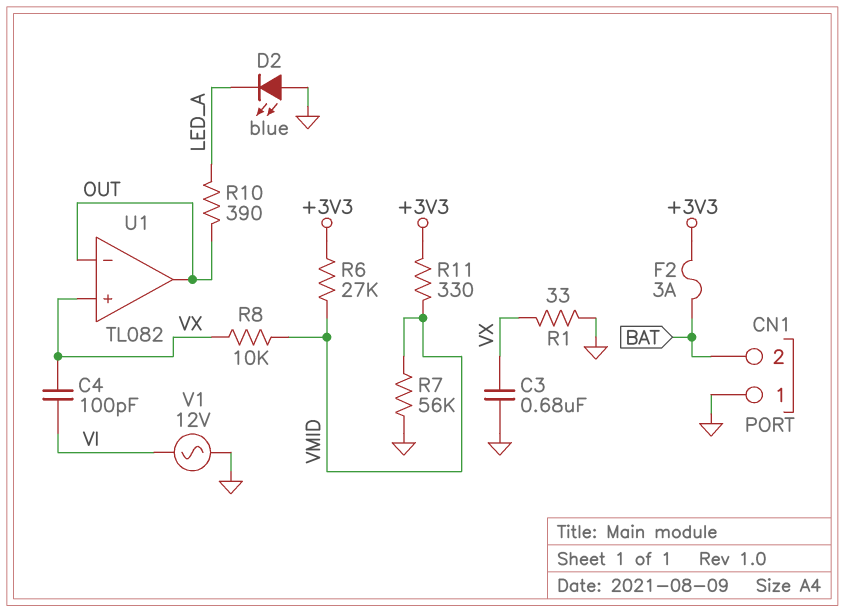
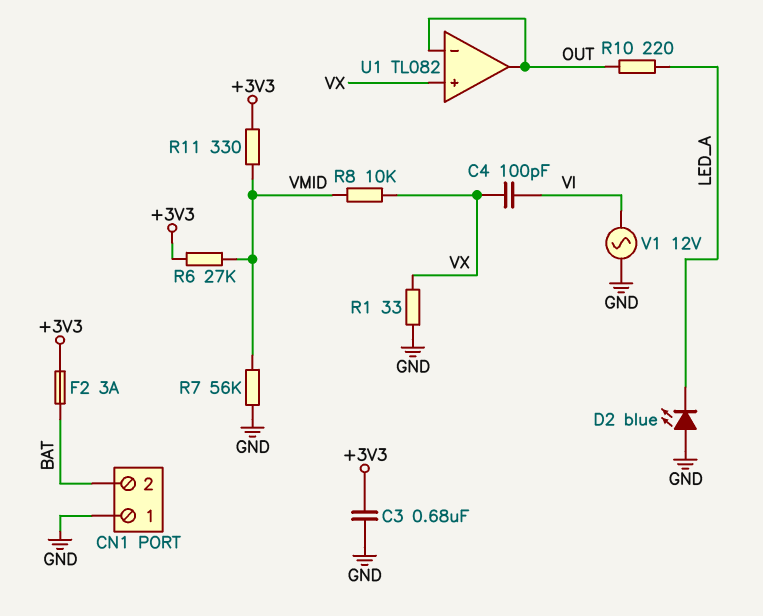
C3: 680nF (GND, VX) -> 680nF (+3V3, GND)
R10: 390 (LED_A, OUT) -> 220 (LED_A, OUT)

